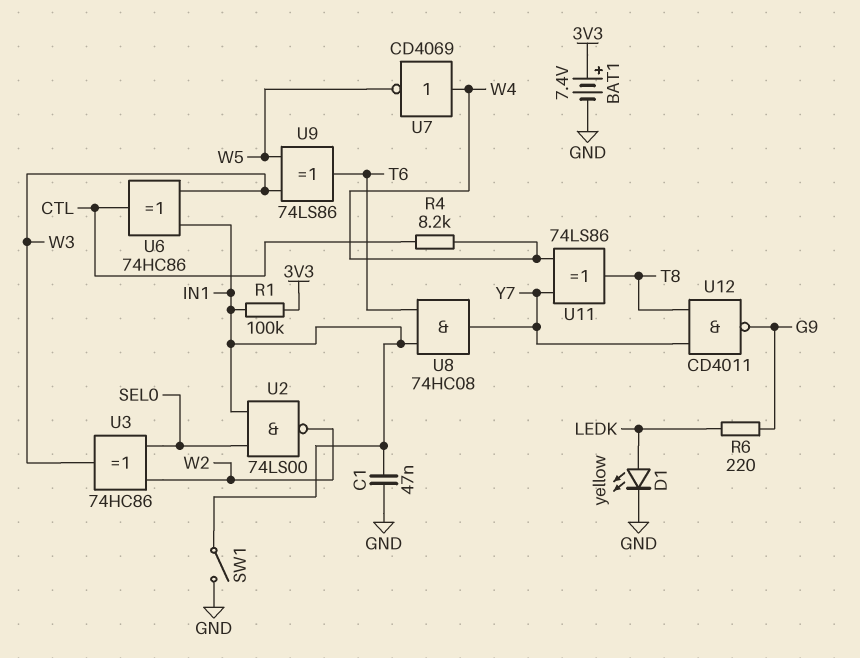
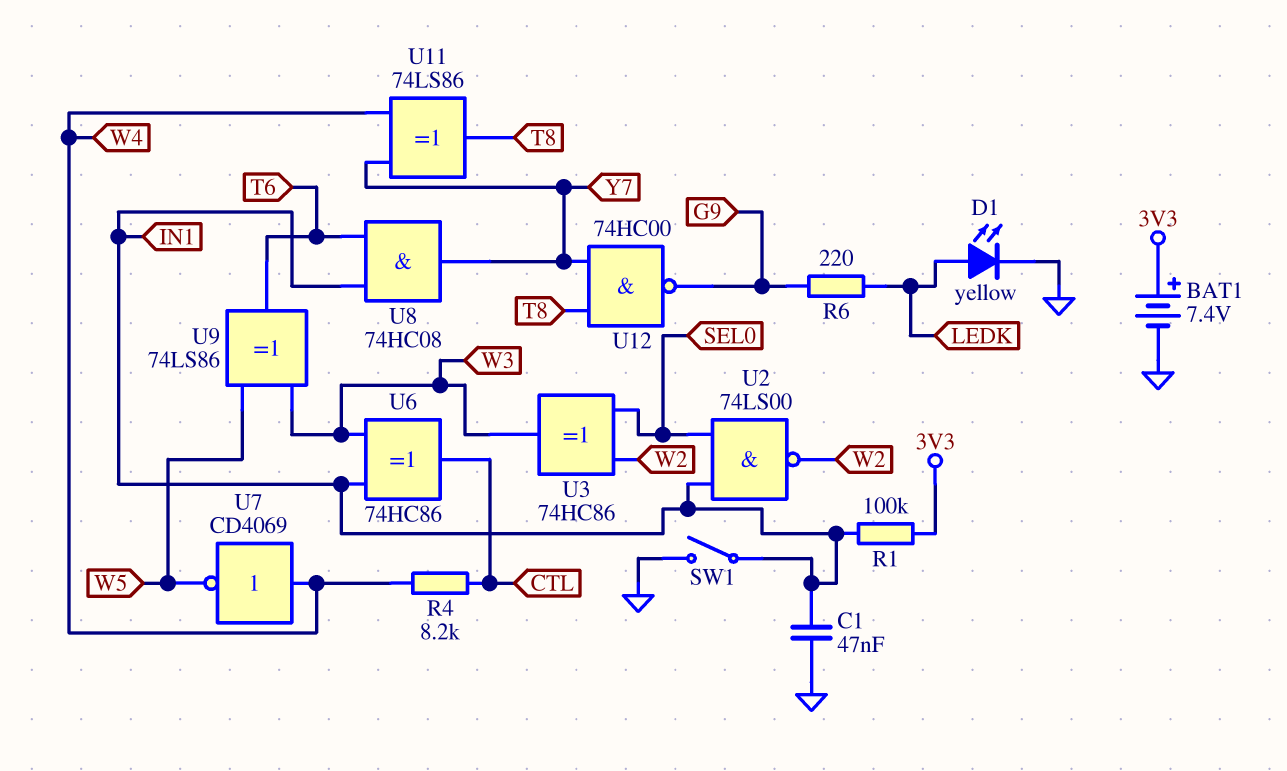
U12: NAND CD4011 (in T8, in Y7, out G9) -> NAND 74HC00 (in T8, in Y7, out G9)

